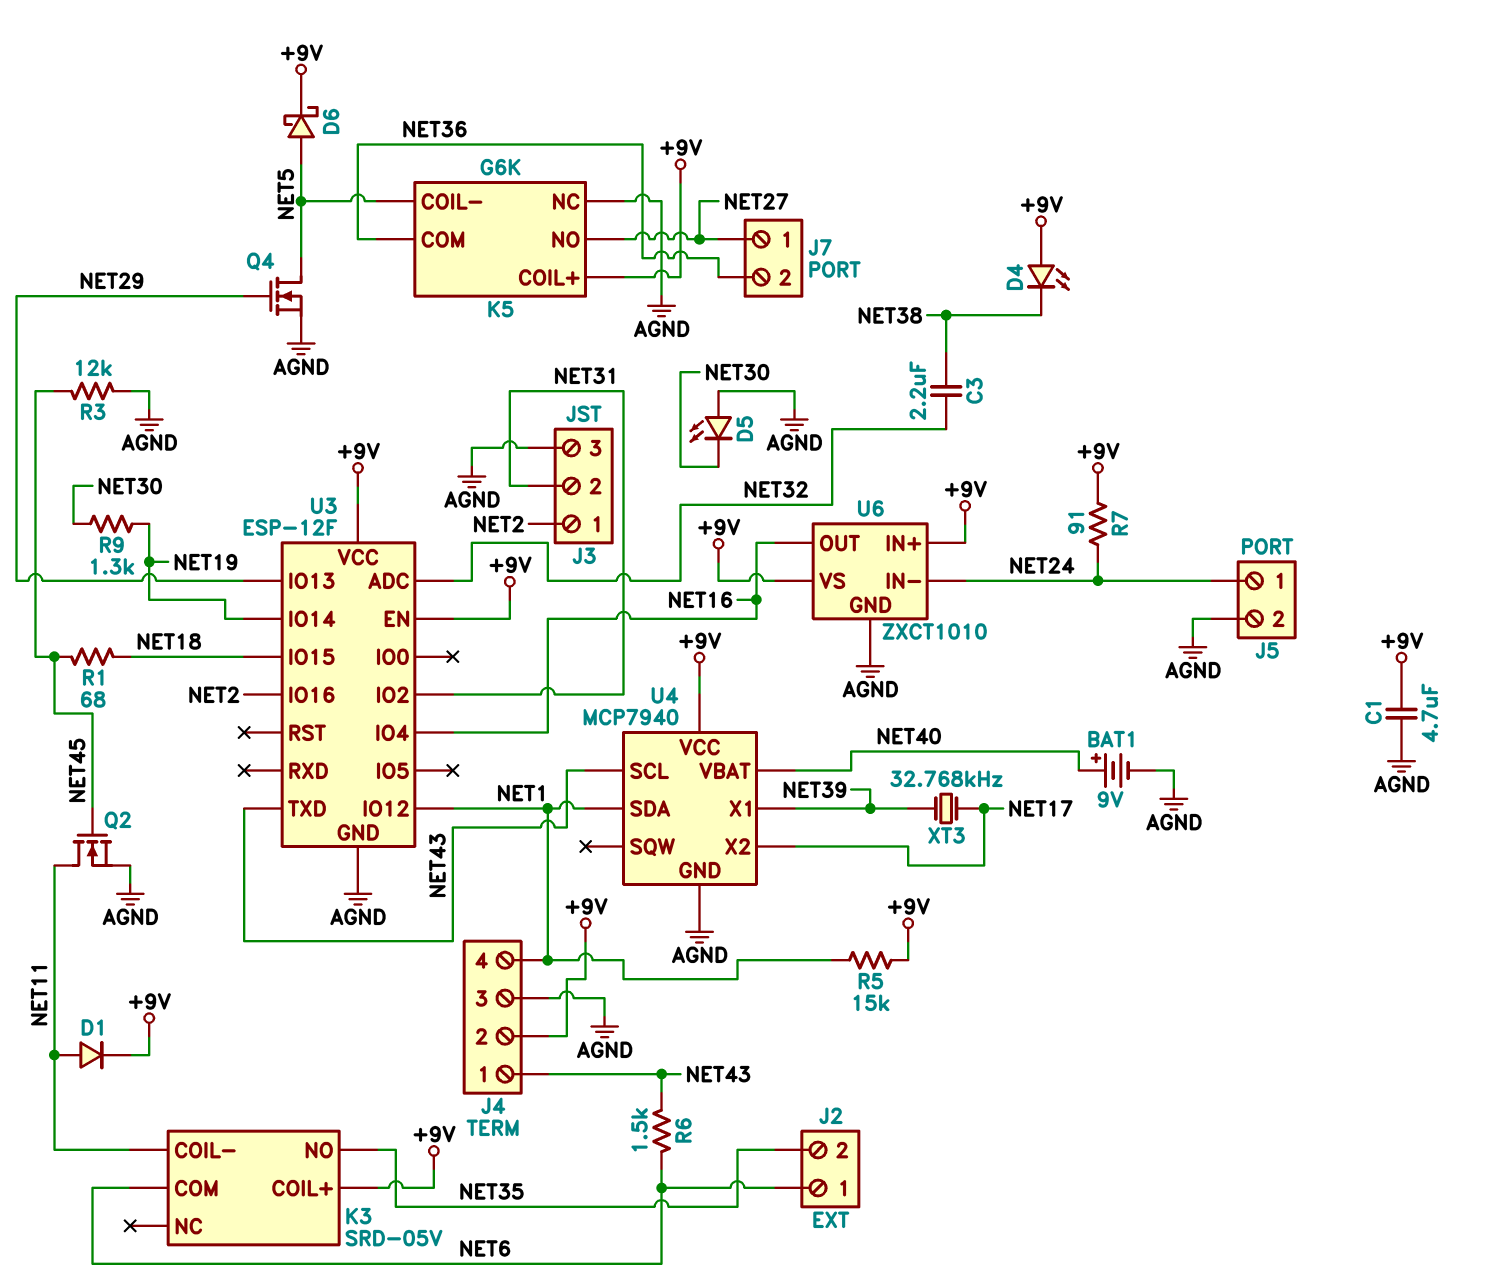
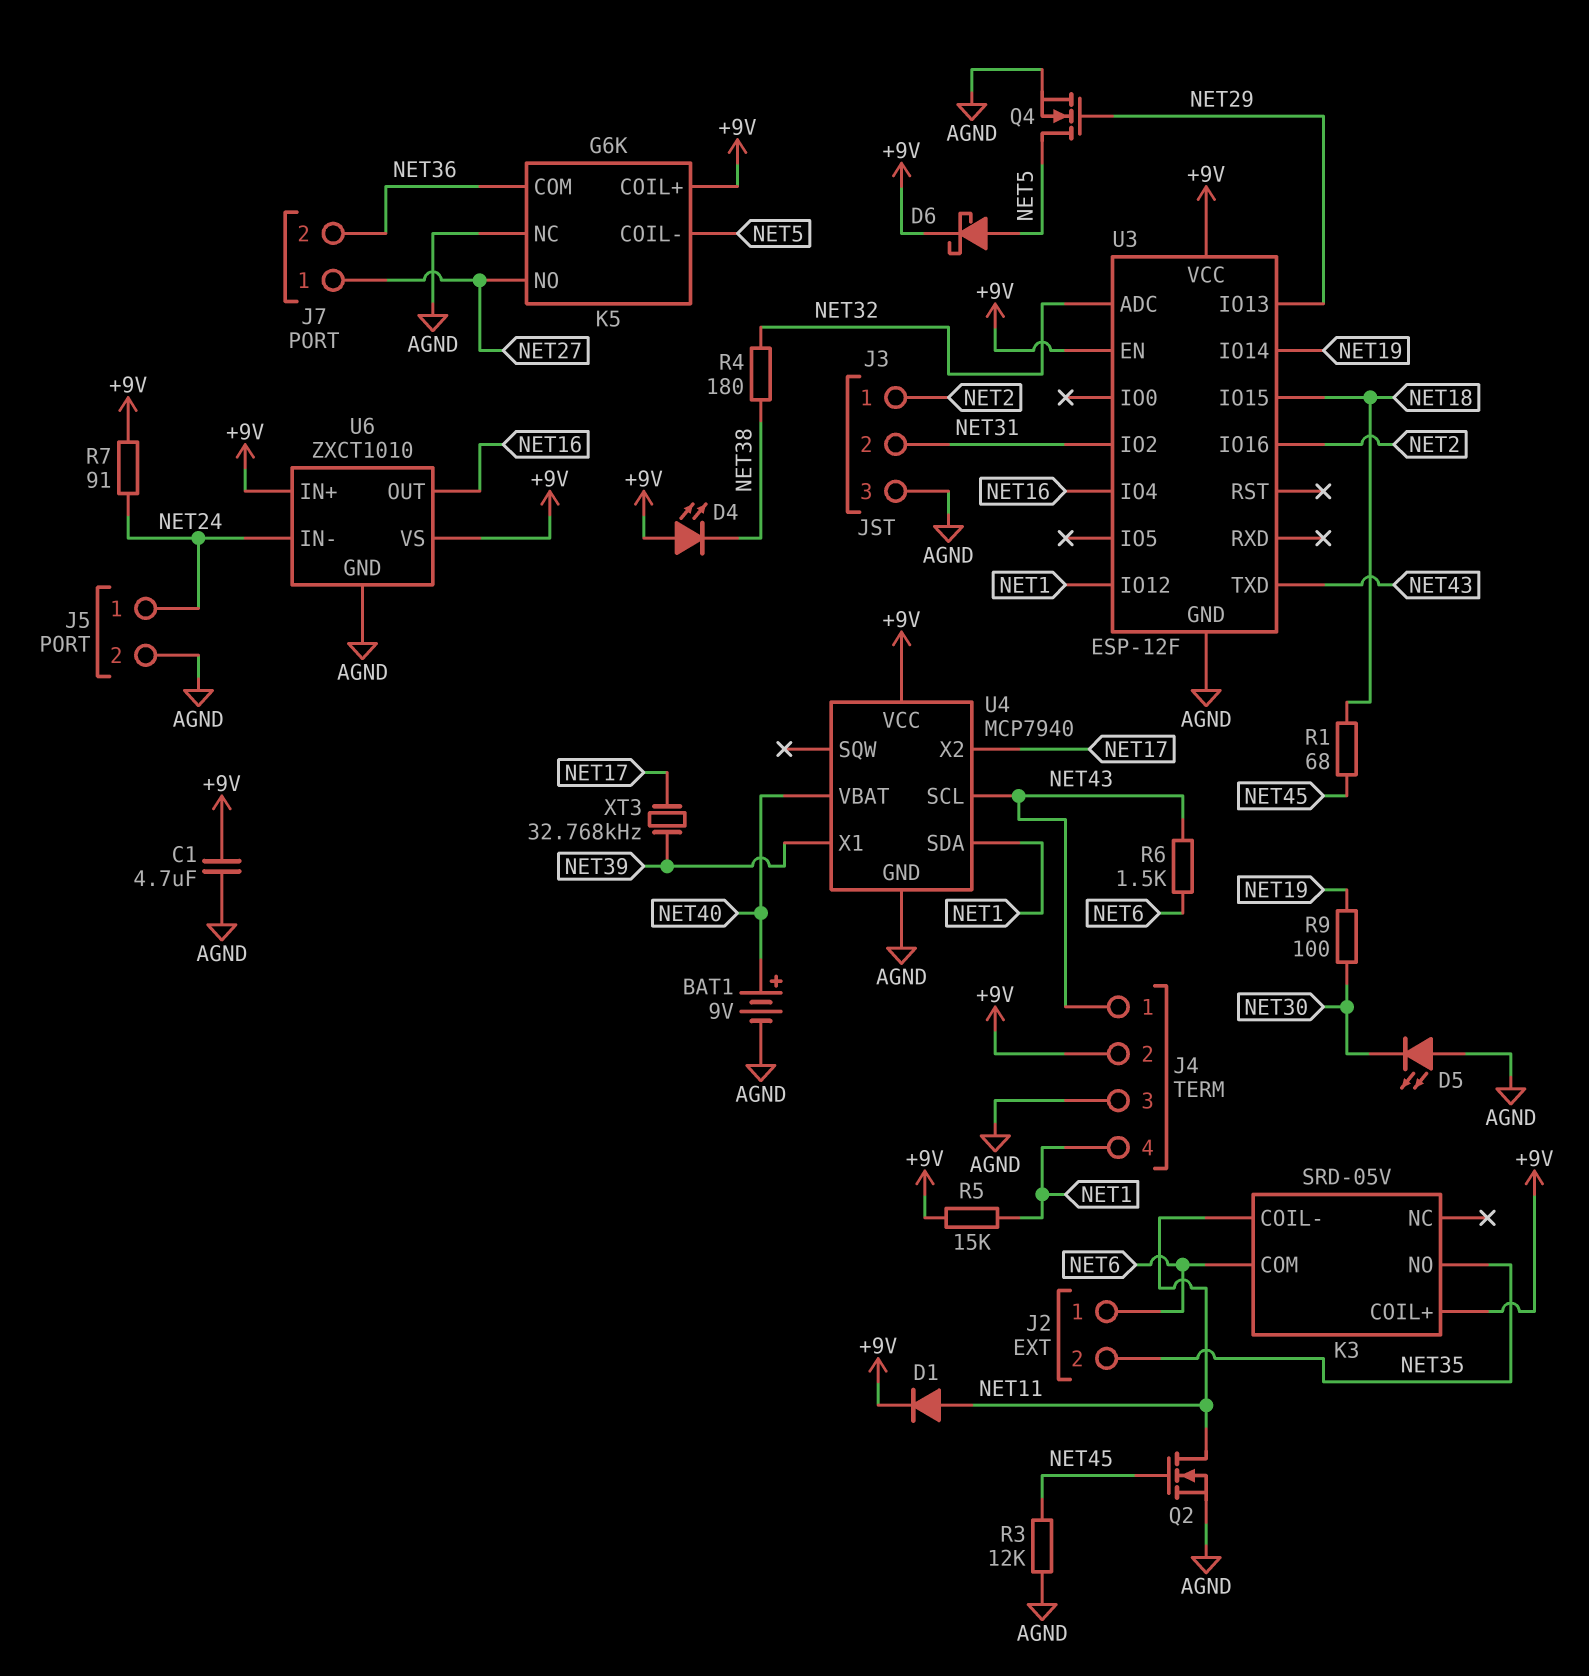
C3: 2.2uF (NET32, NET38) -> none
R4: none -> 180 (NET32, NET38)
R9: 1.3k (NET19, NET30) -> 100 (NET19, NET30)

